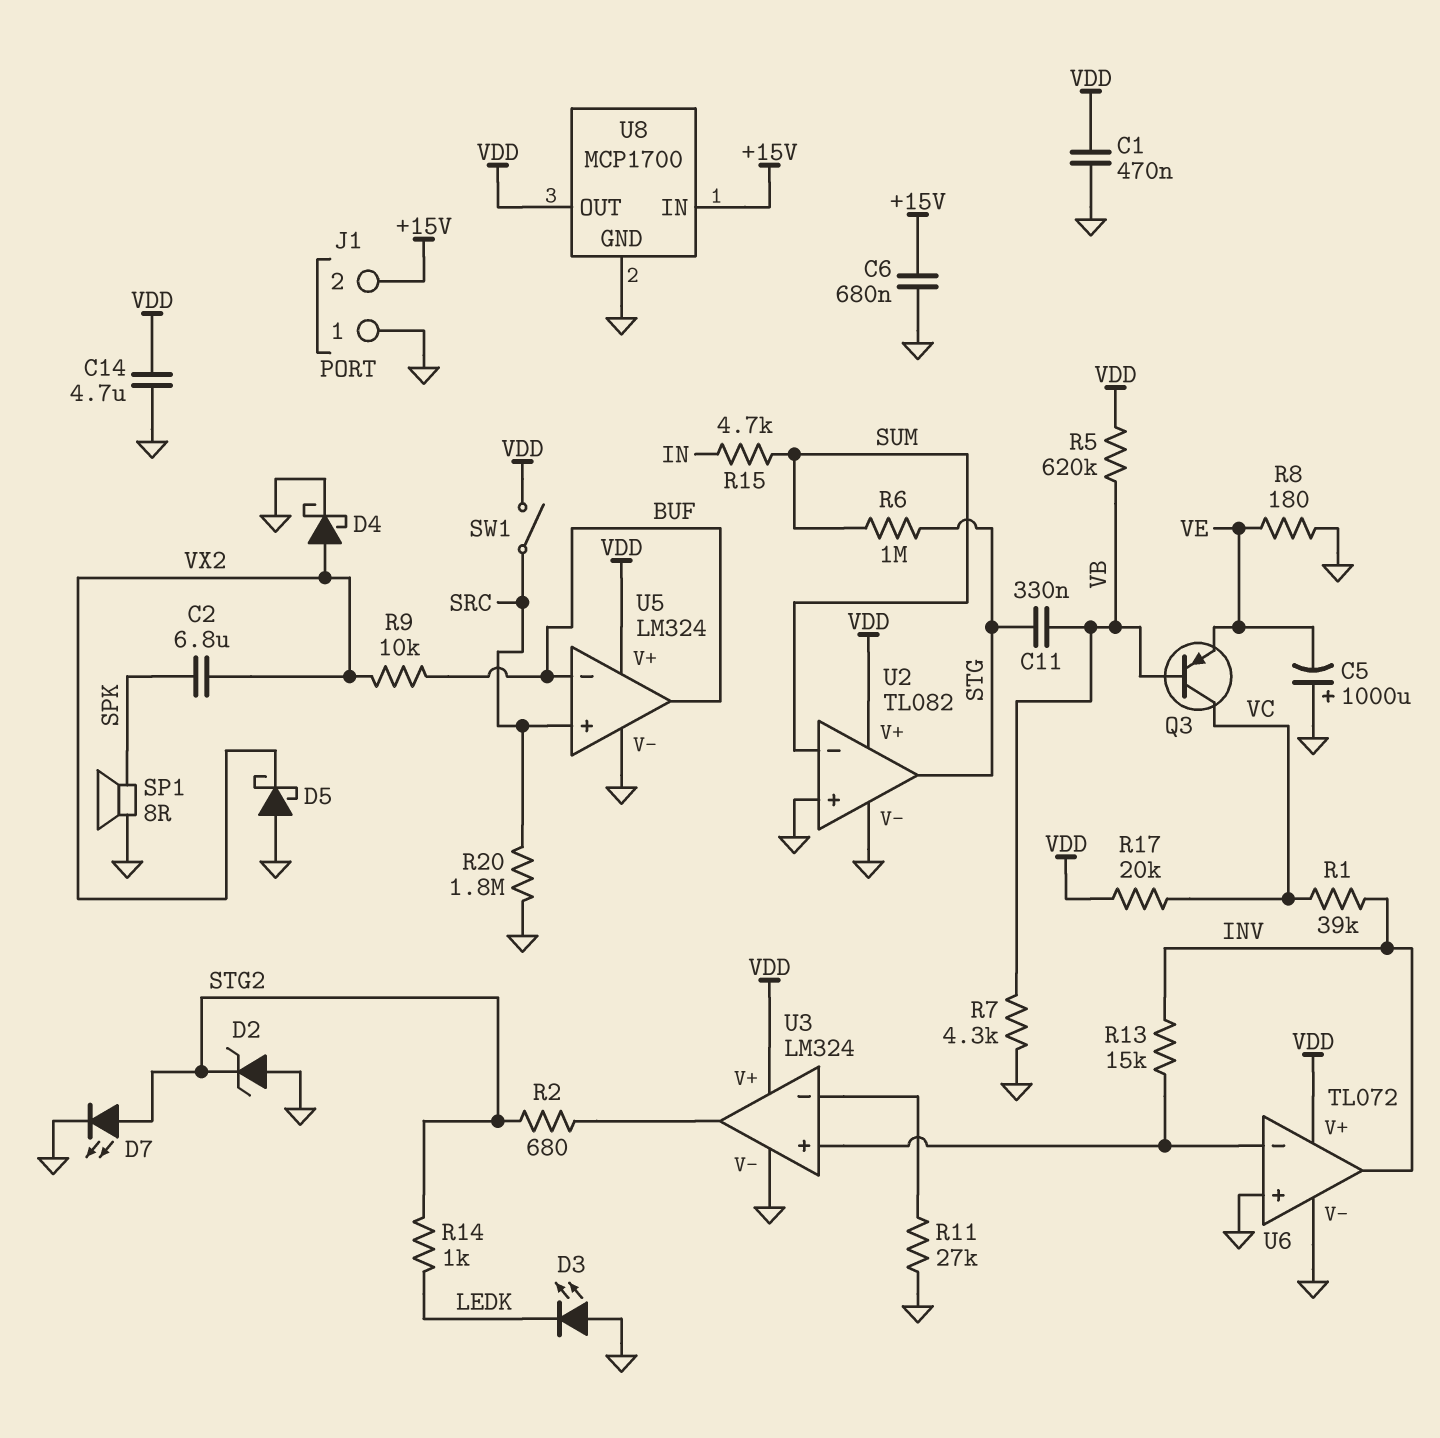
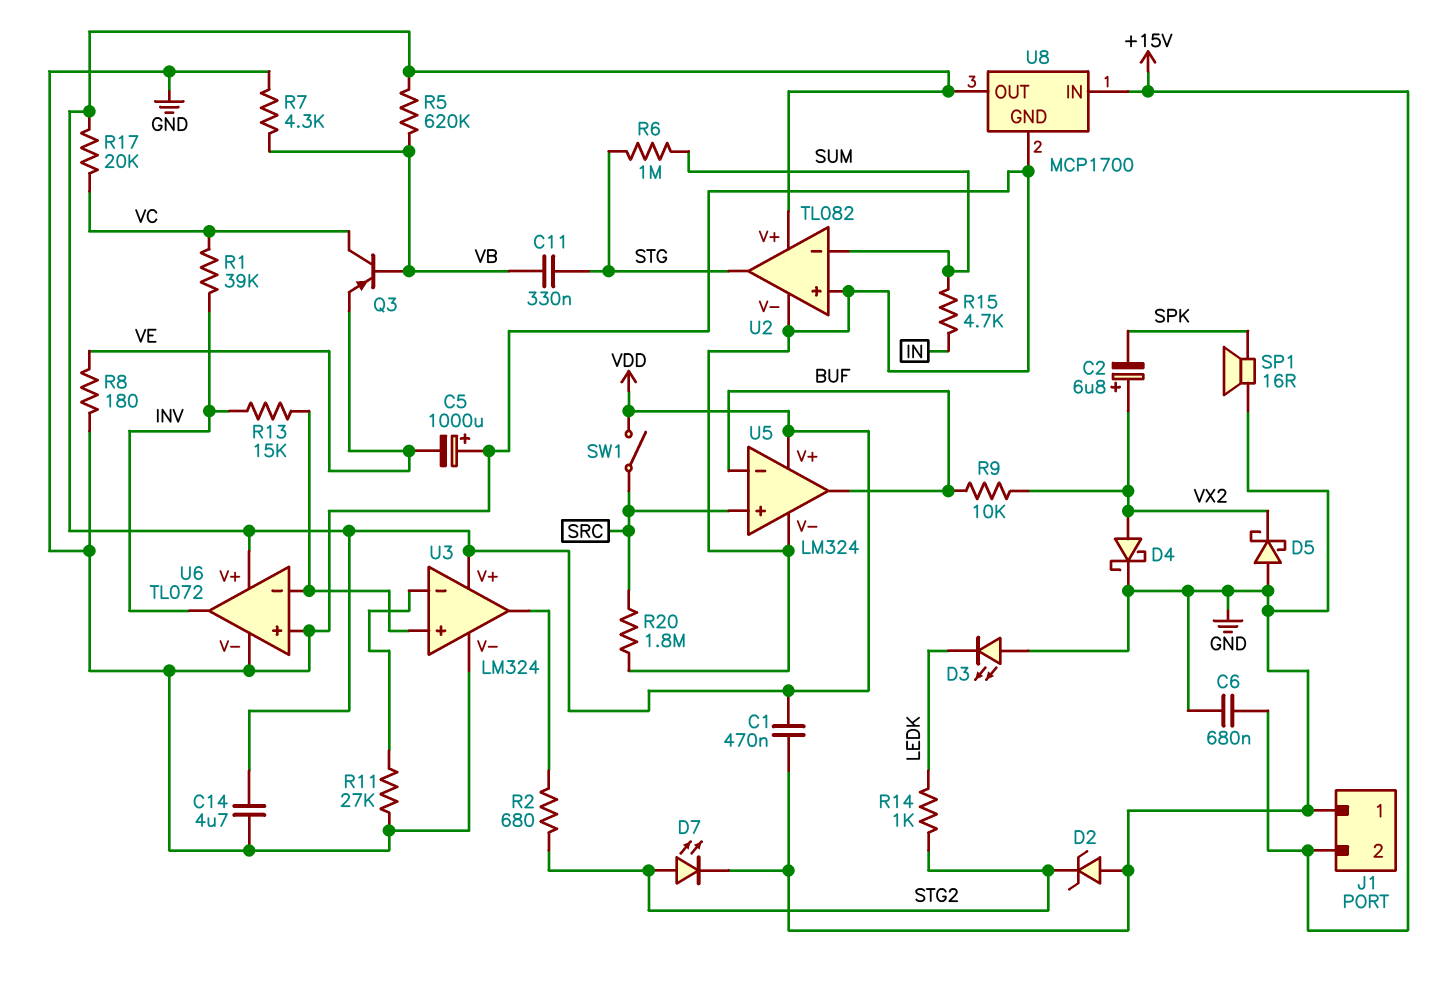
C2: 6.8uF (SPK, VX2) -> 6.8uF (plus VX2, minus SPK)
SP1: speaker 8R (GND, SPK) -> speaker 16R (GND, SPK)

